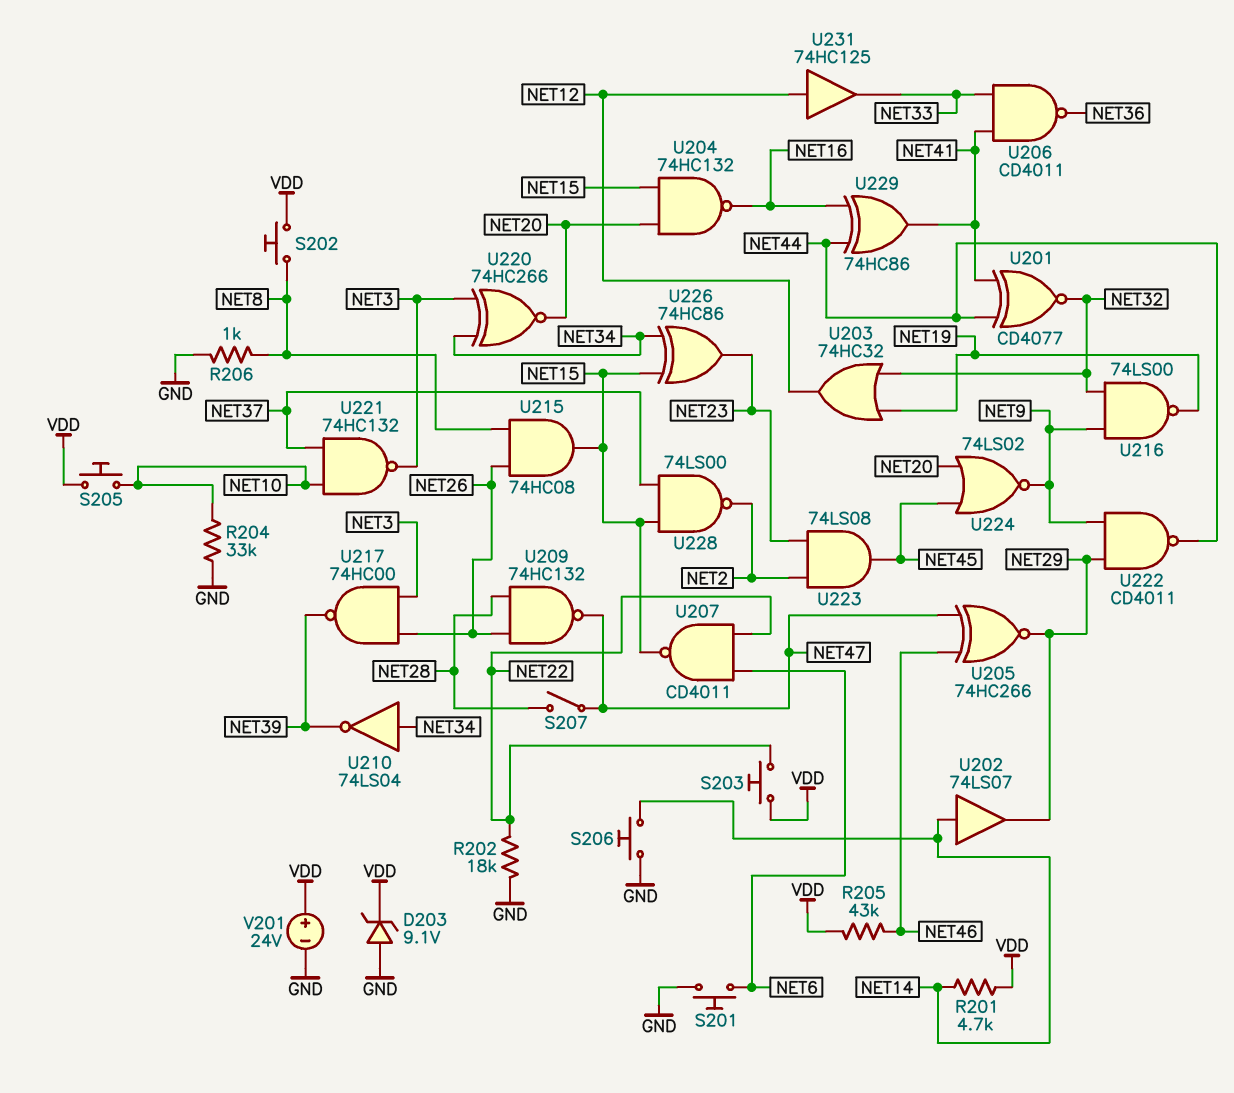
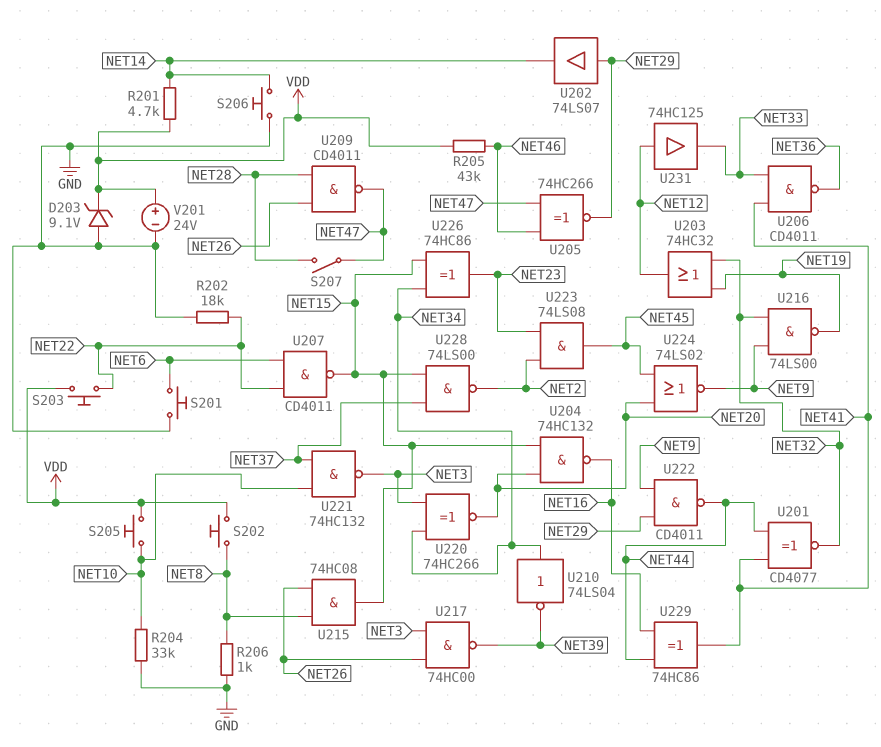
U202: buffer 74LS07 (in NET14, out NET29) -> buffer 74LS07 (in NET29, out NET14)
U209: NAND 74HC132 (in NET26, in NET28, out NET47) -> NAND CD4011 (in NET26, in NET28, out NET47)

